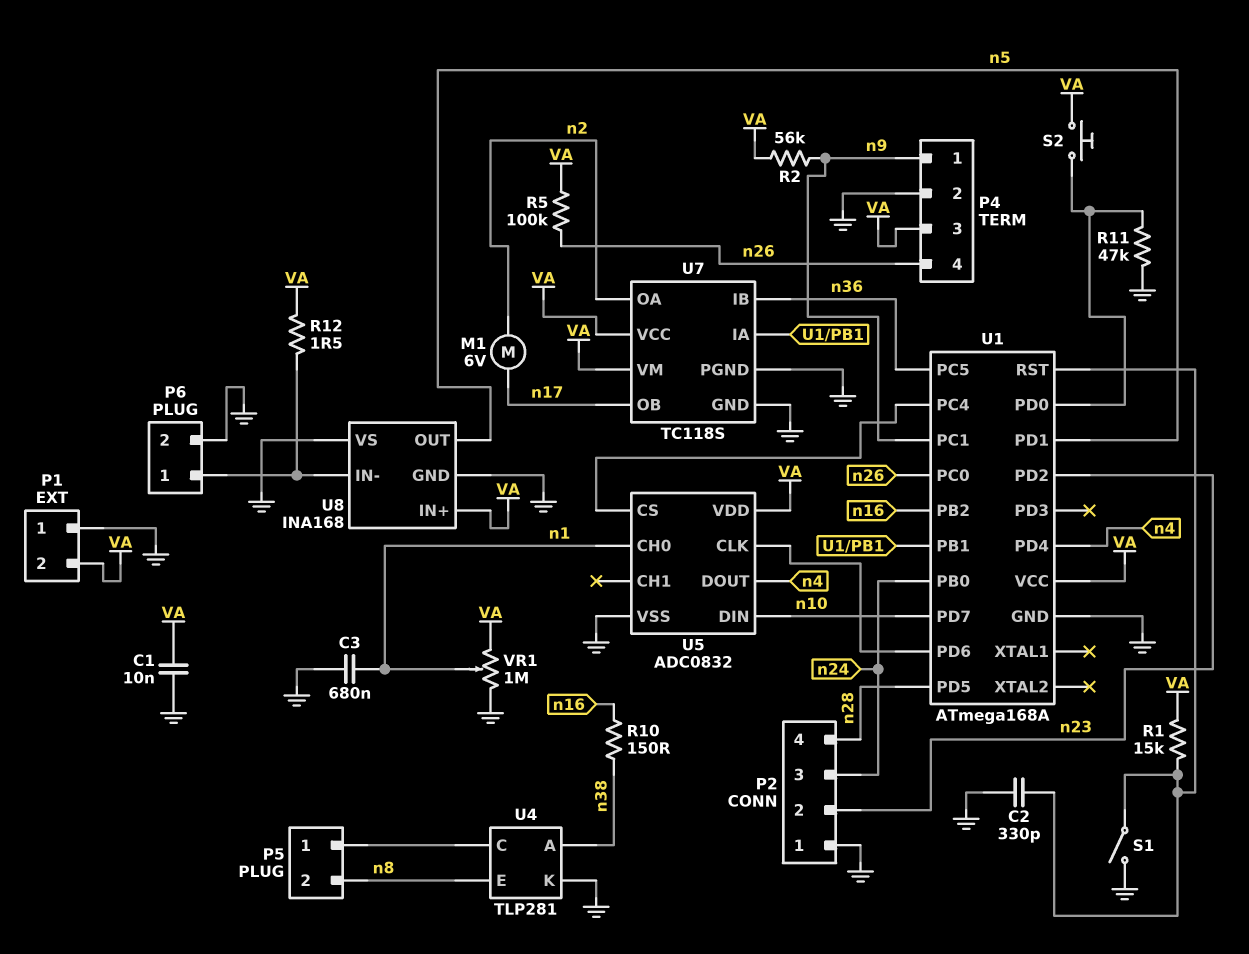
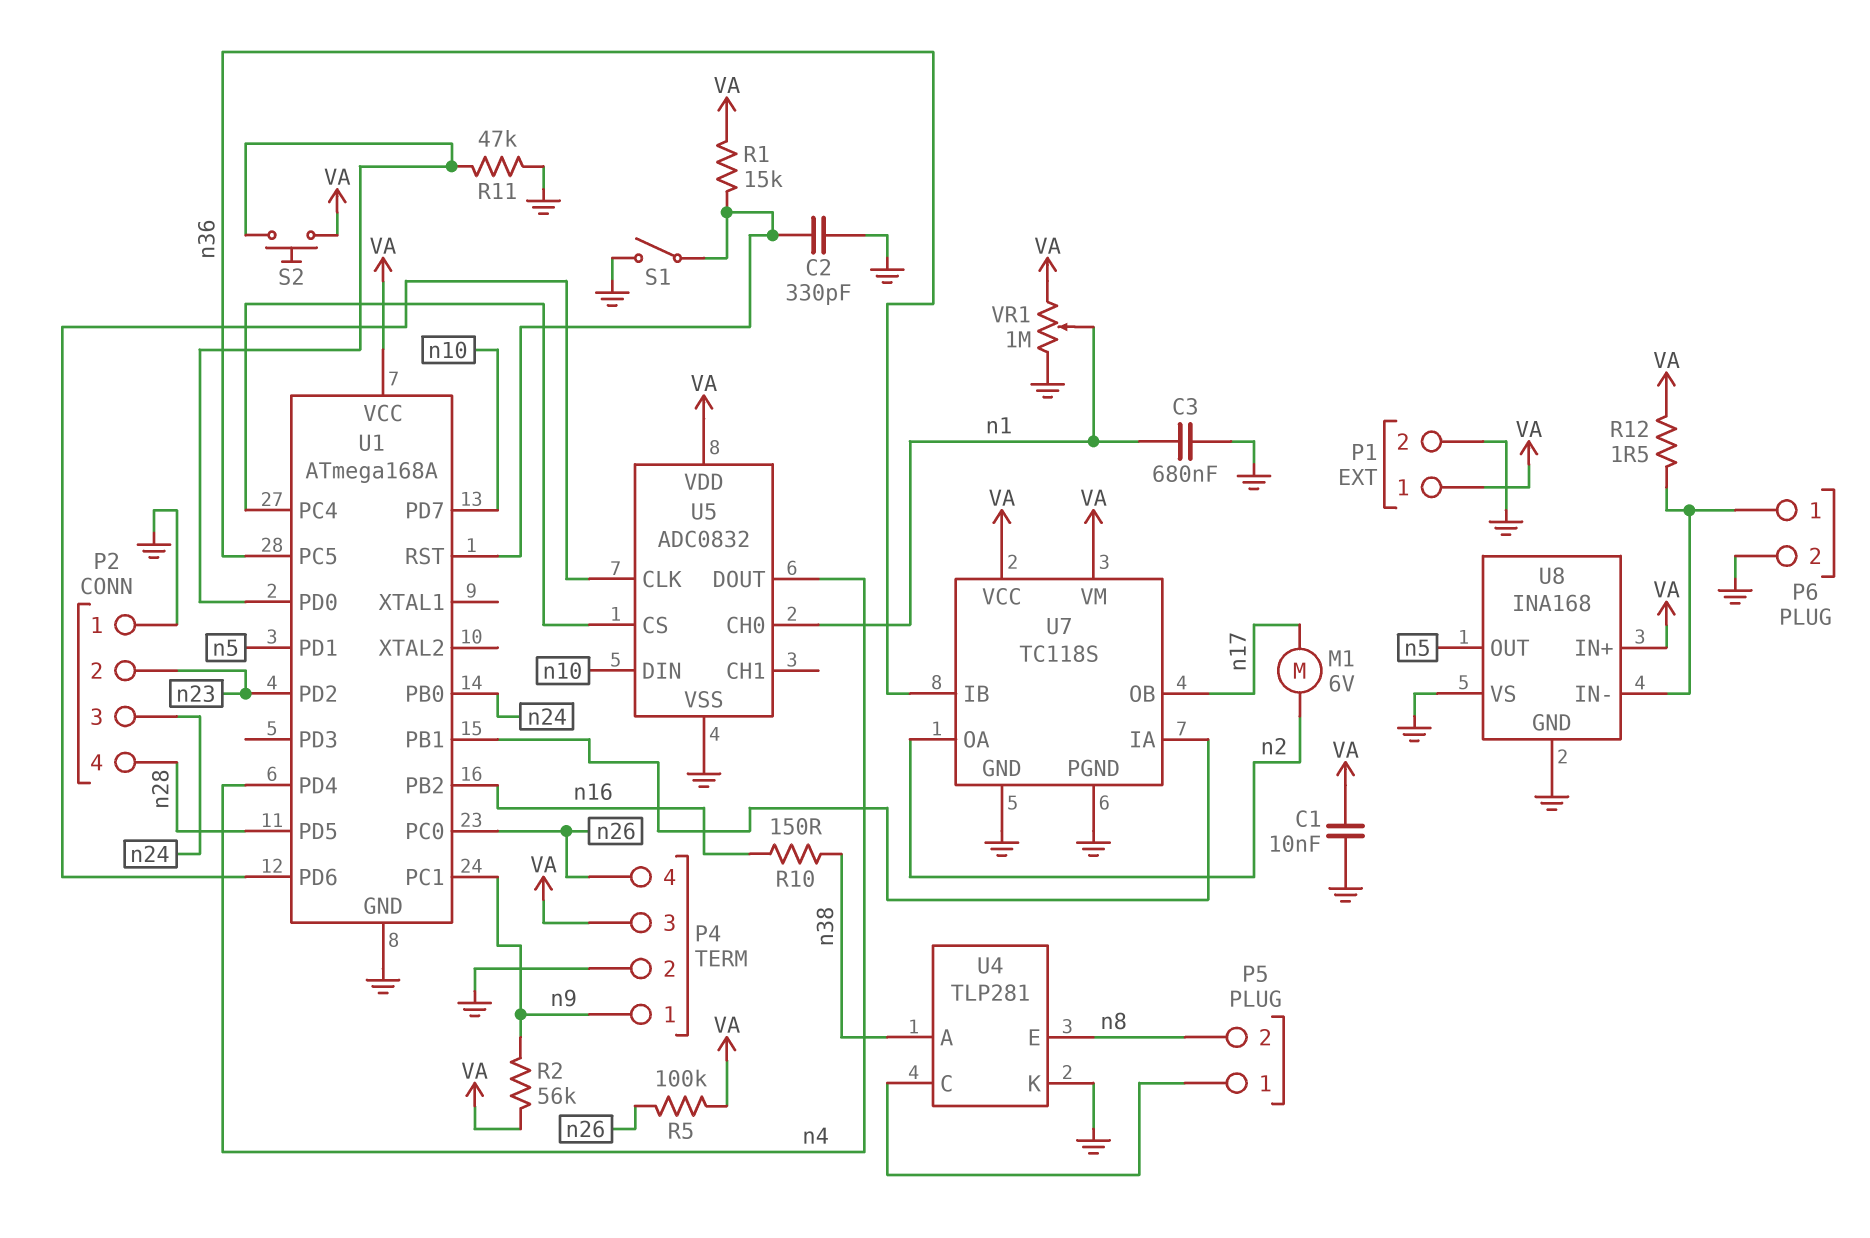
P1 pin 1: GND -> VA
P1 pin 2: VA -> GND

